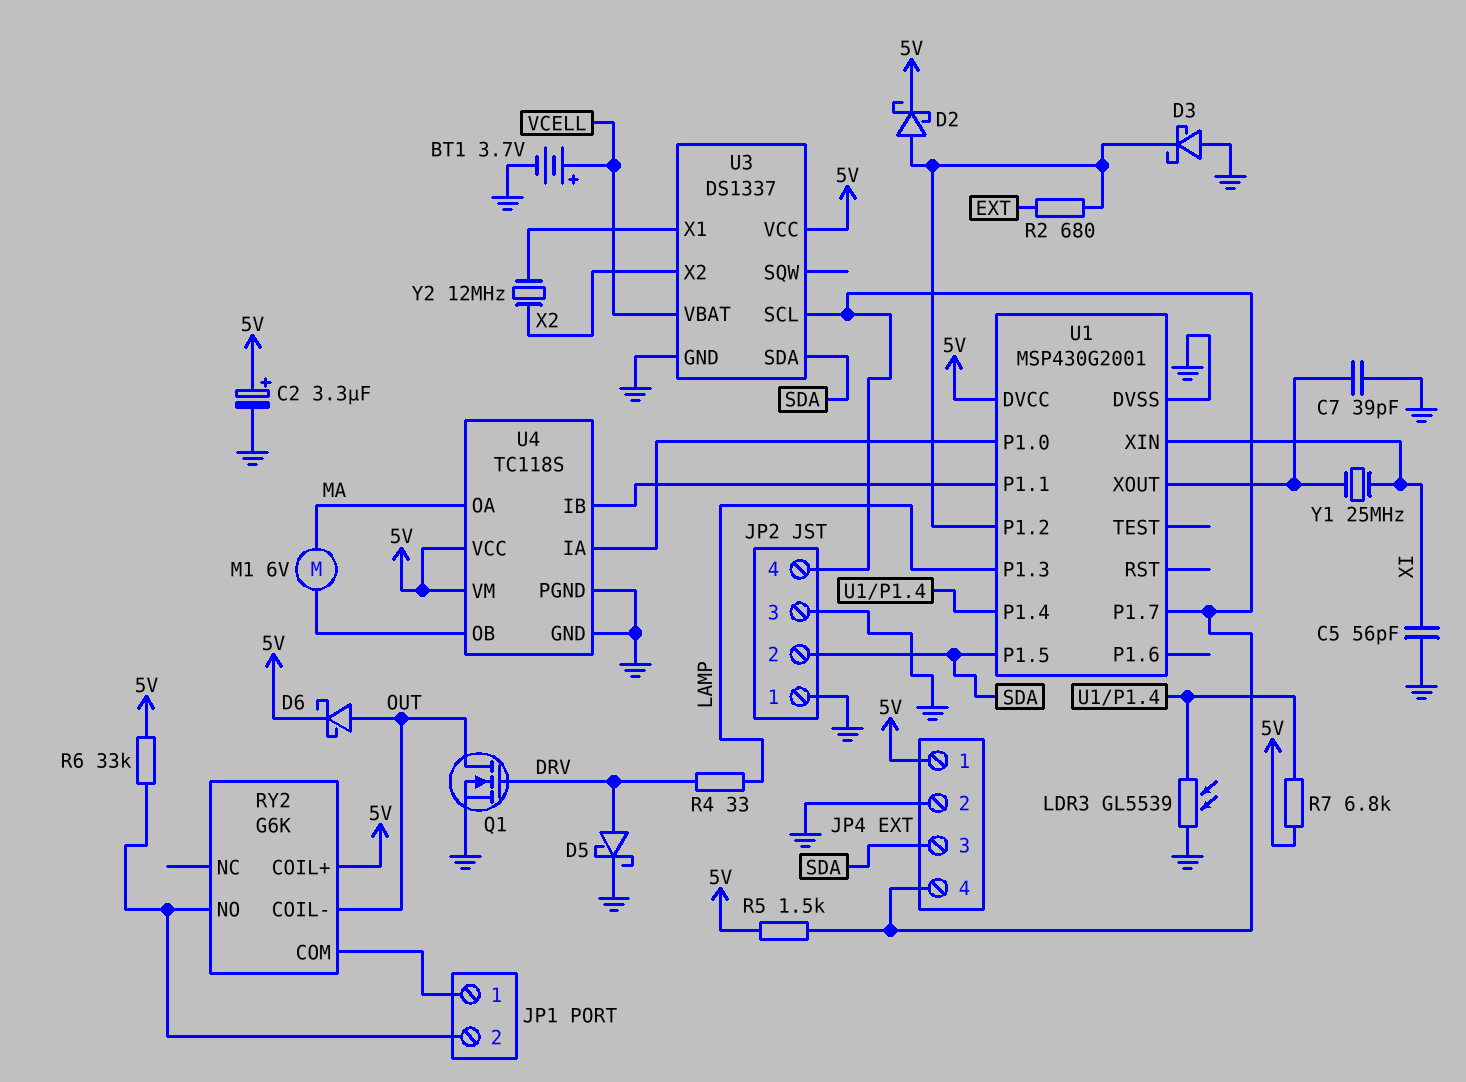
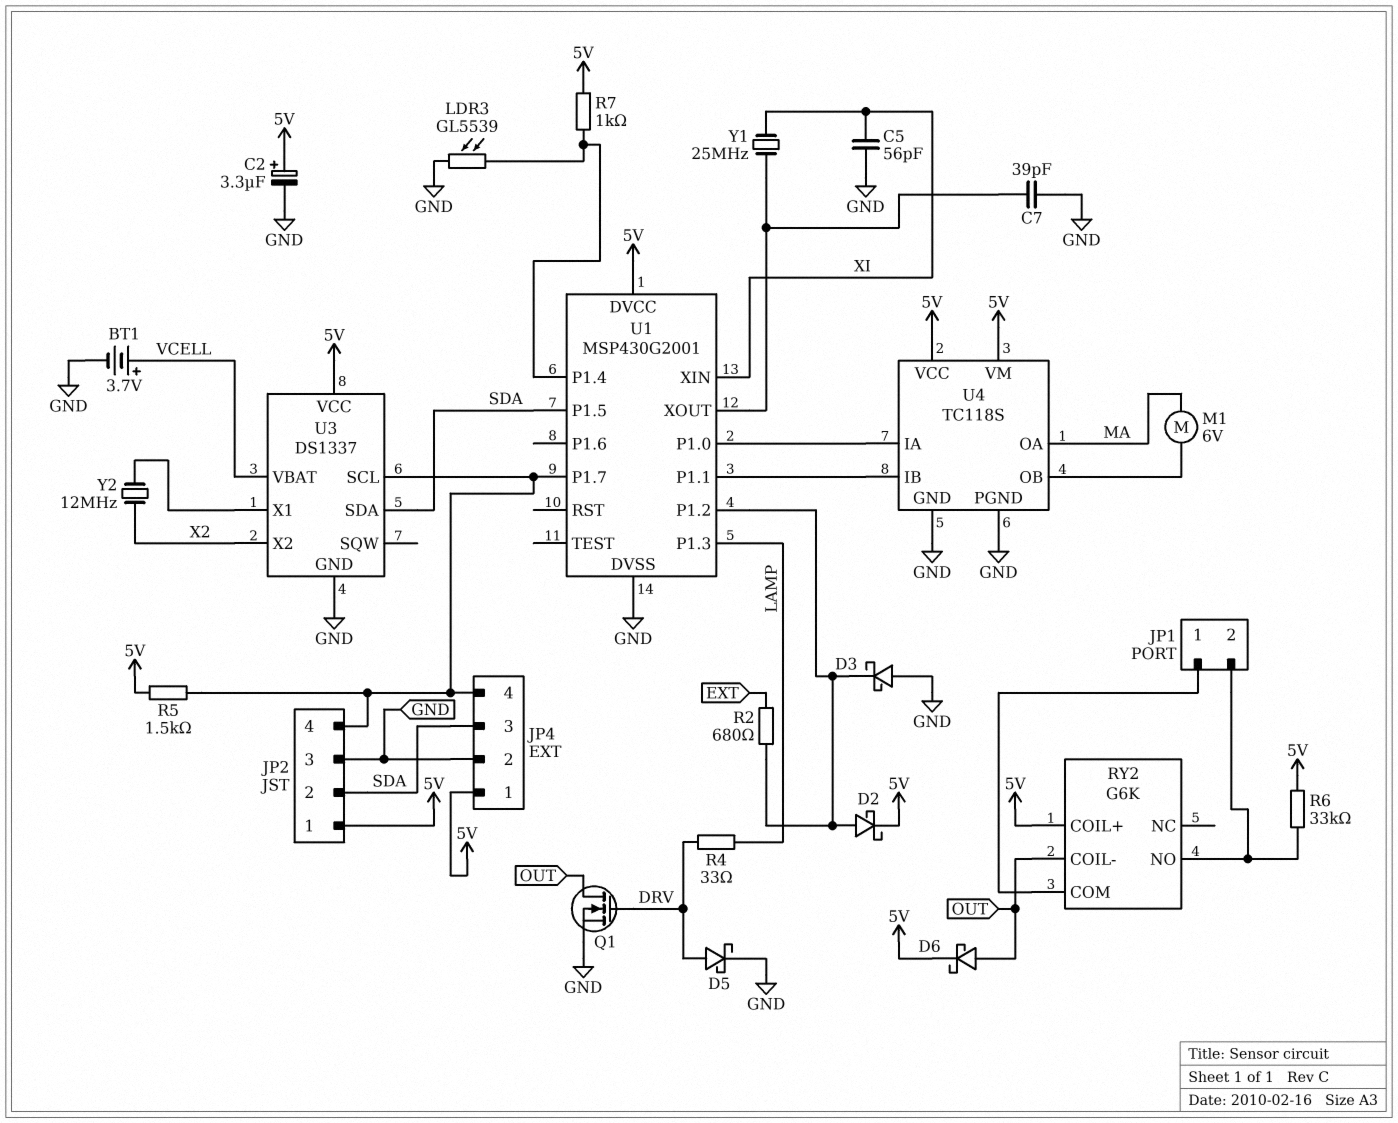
JP2 pin 1: GND -> 5V
R7: 6.8k (5V, U1/P1.4) -> 1k (5V, U1/P1.4)

